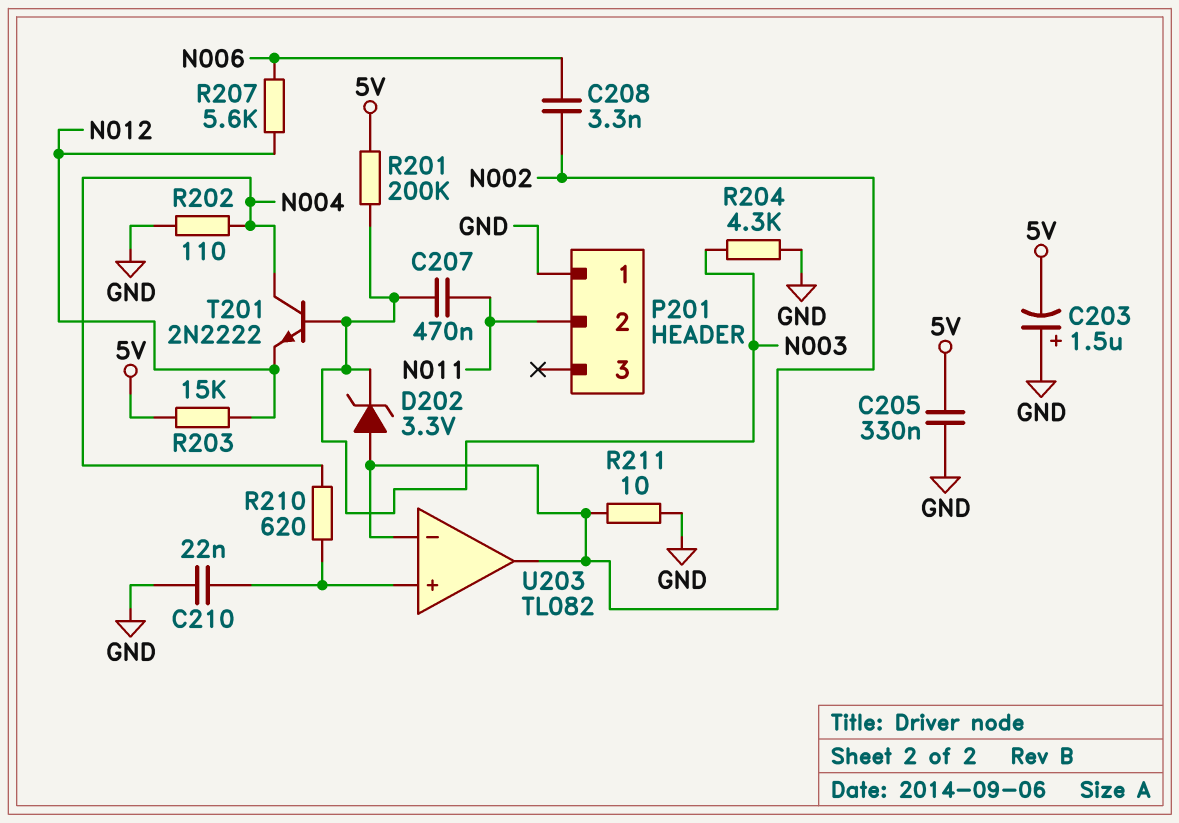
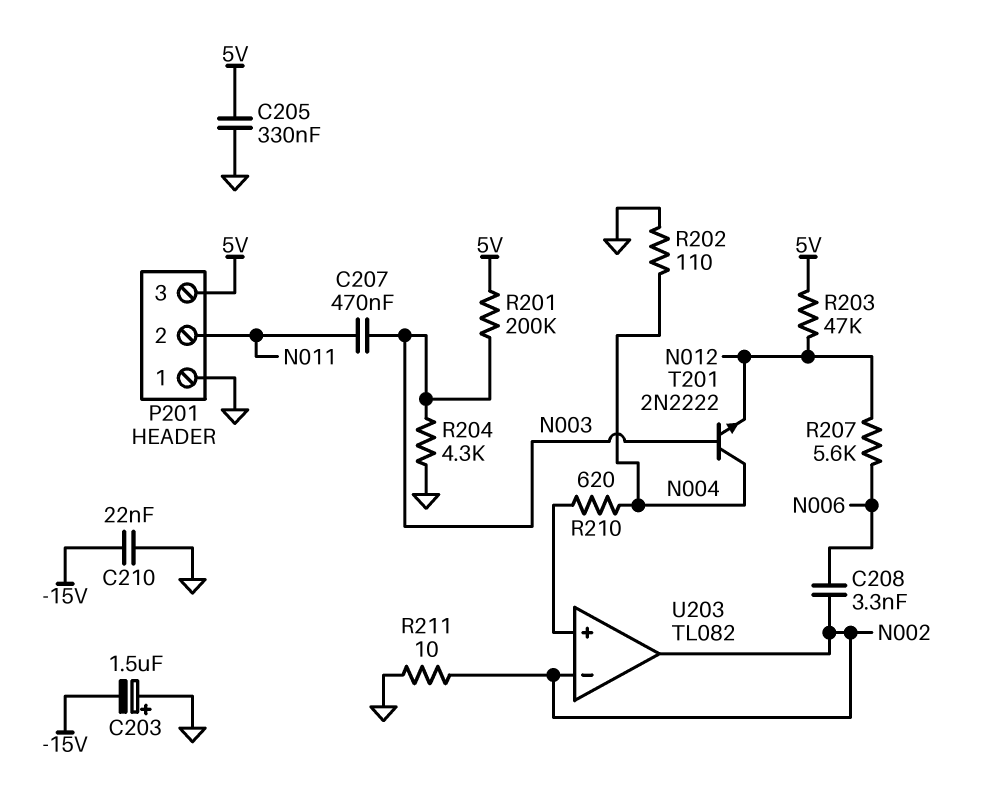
C203: 1.5uF (plus GND, minus 5V) -> 1.5uF (plus GND, minus -15V)
C210: 22nF (GND, U203/in+) -> 22nF (-15V, GND)
D202: zener 3.3V (A N002, K N003) -> none
P201 pin 3: none -> 5V
R203: 15k (5V, N012) -> 47k (5V, N012)

